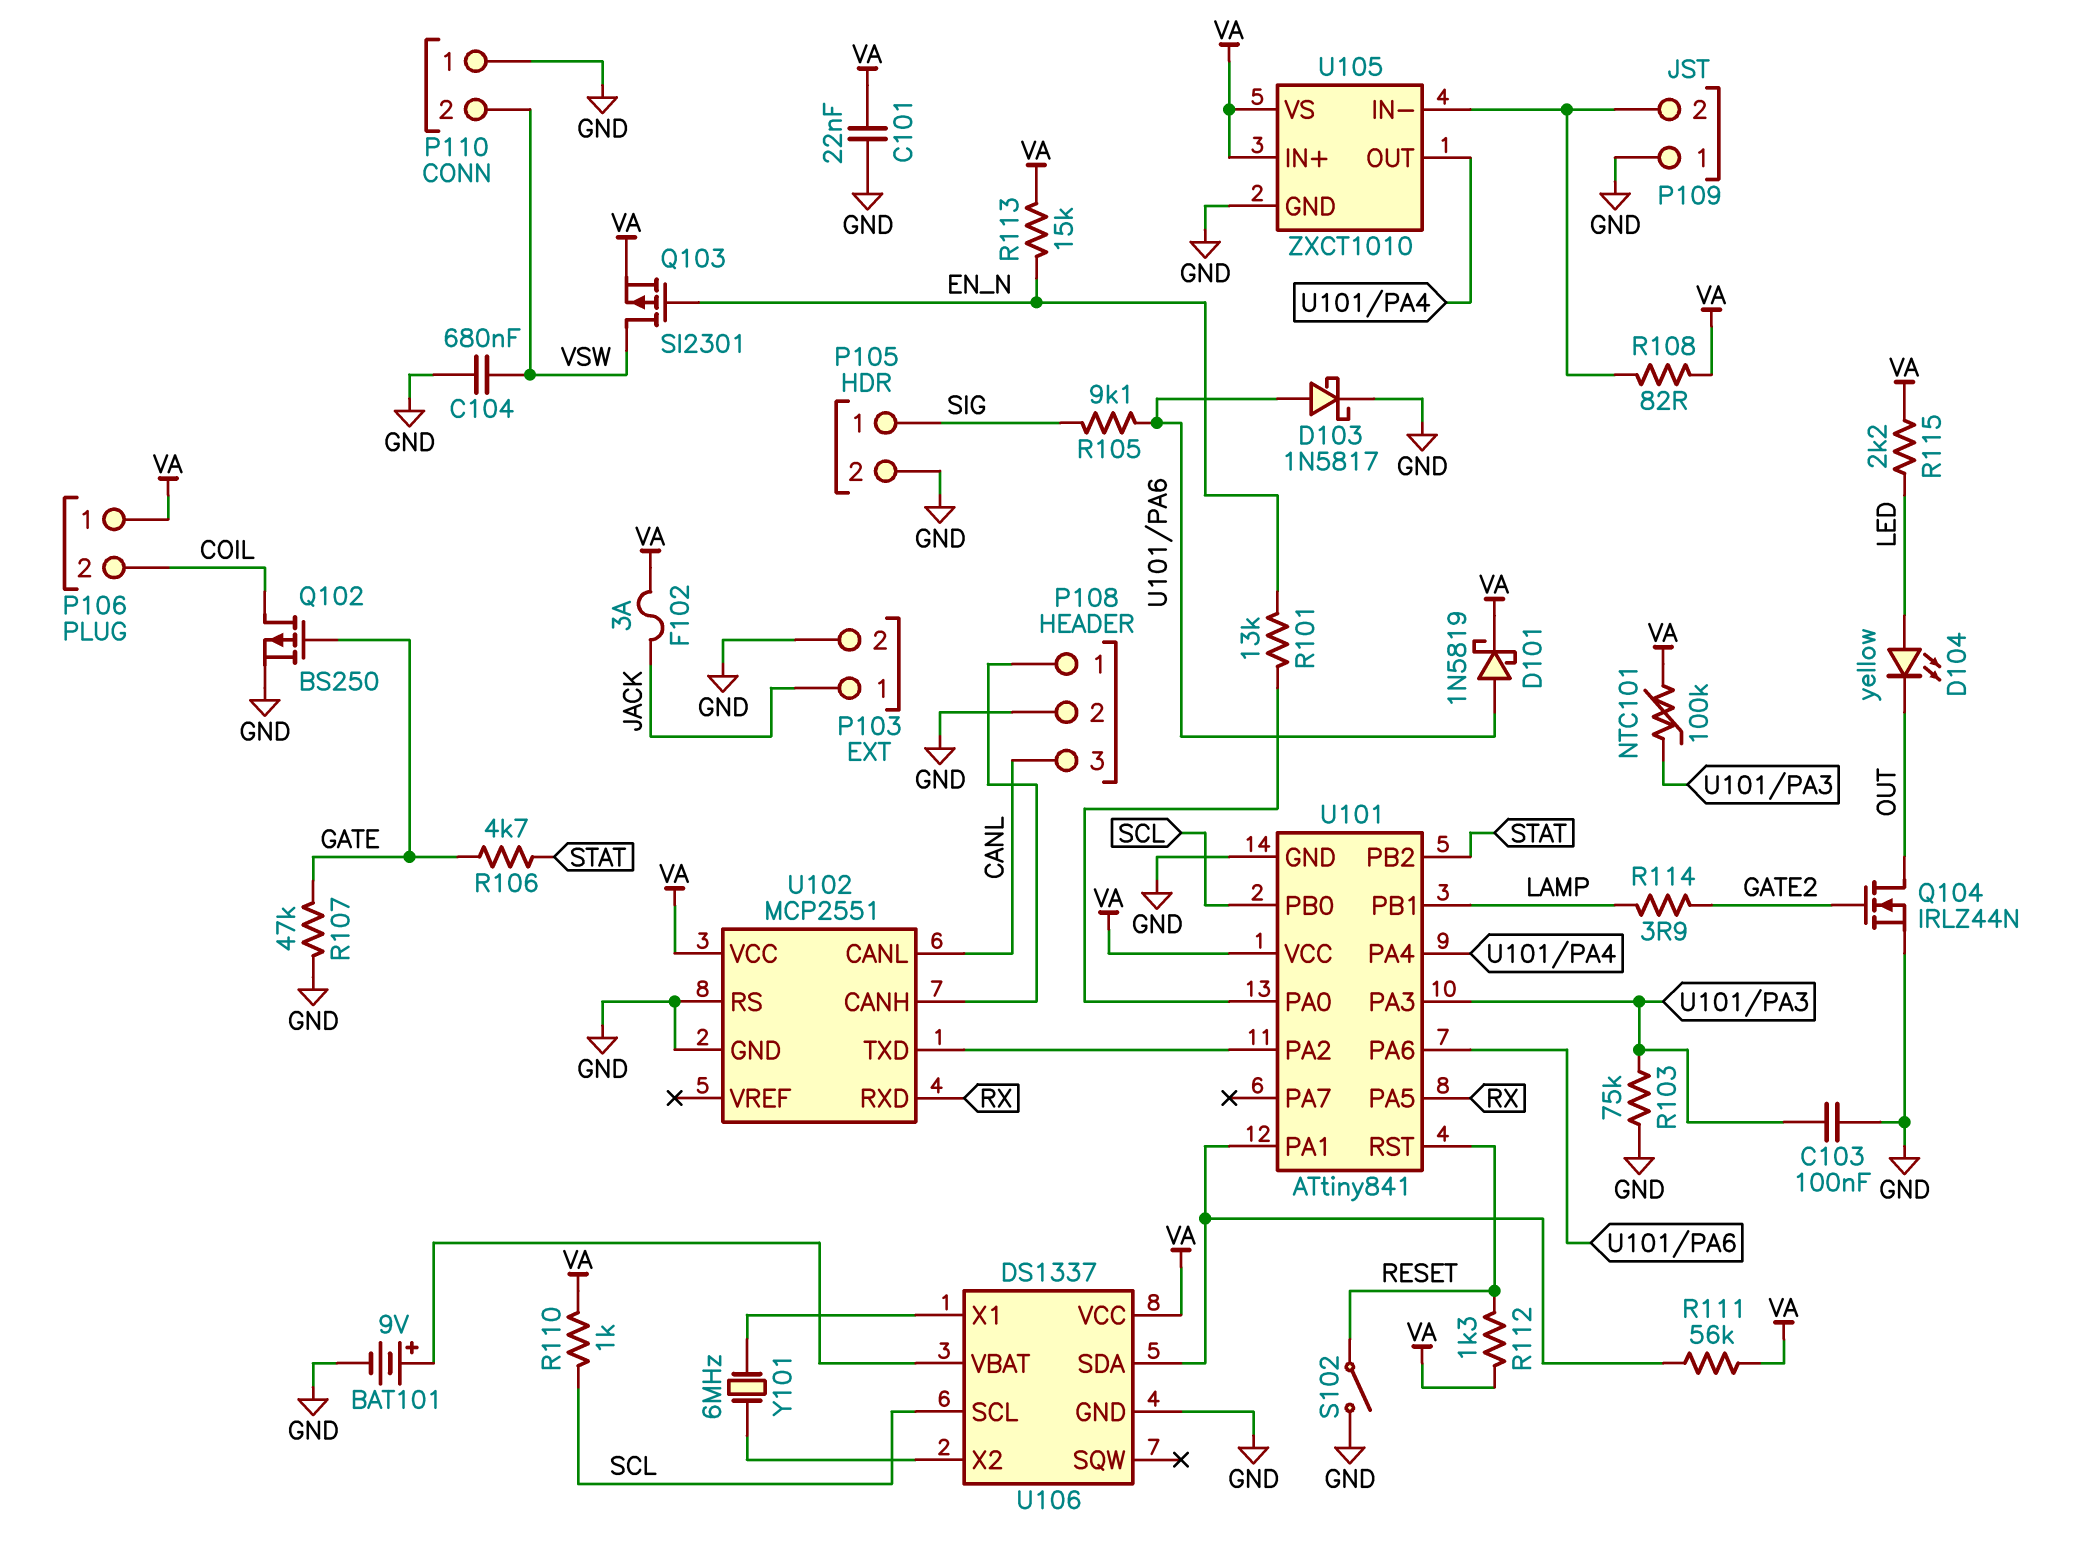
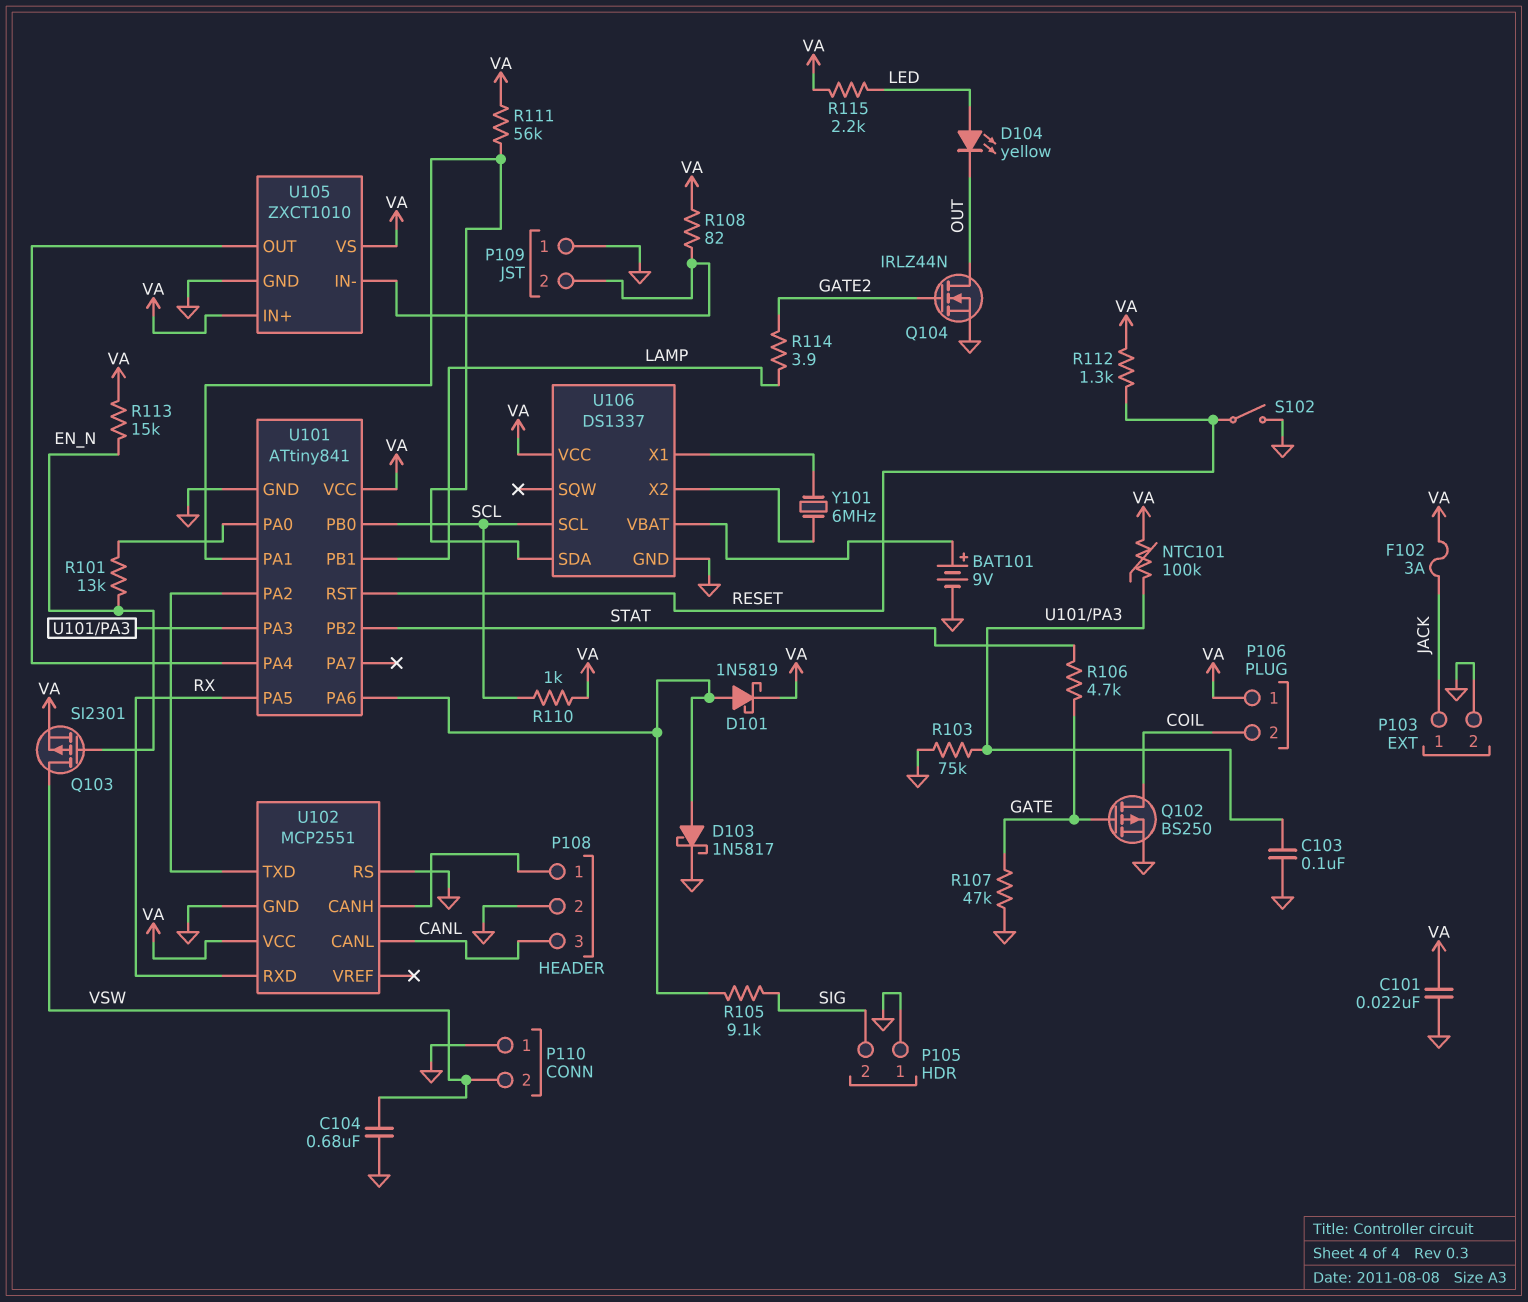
P105 pin 1: SIG -> GND
P105 pin 2: GND -> SIG

